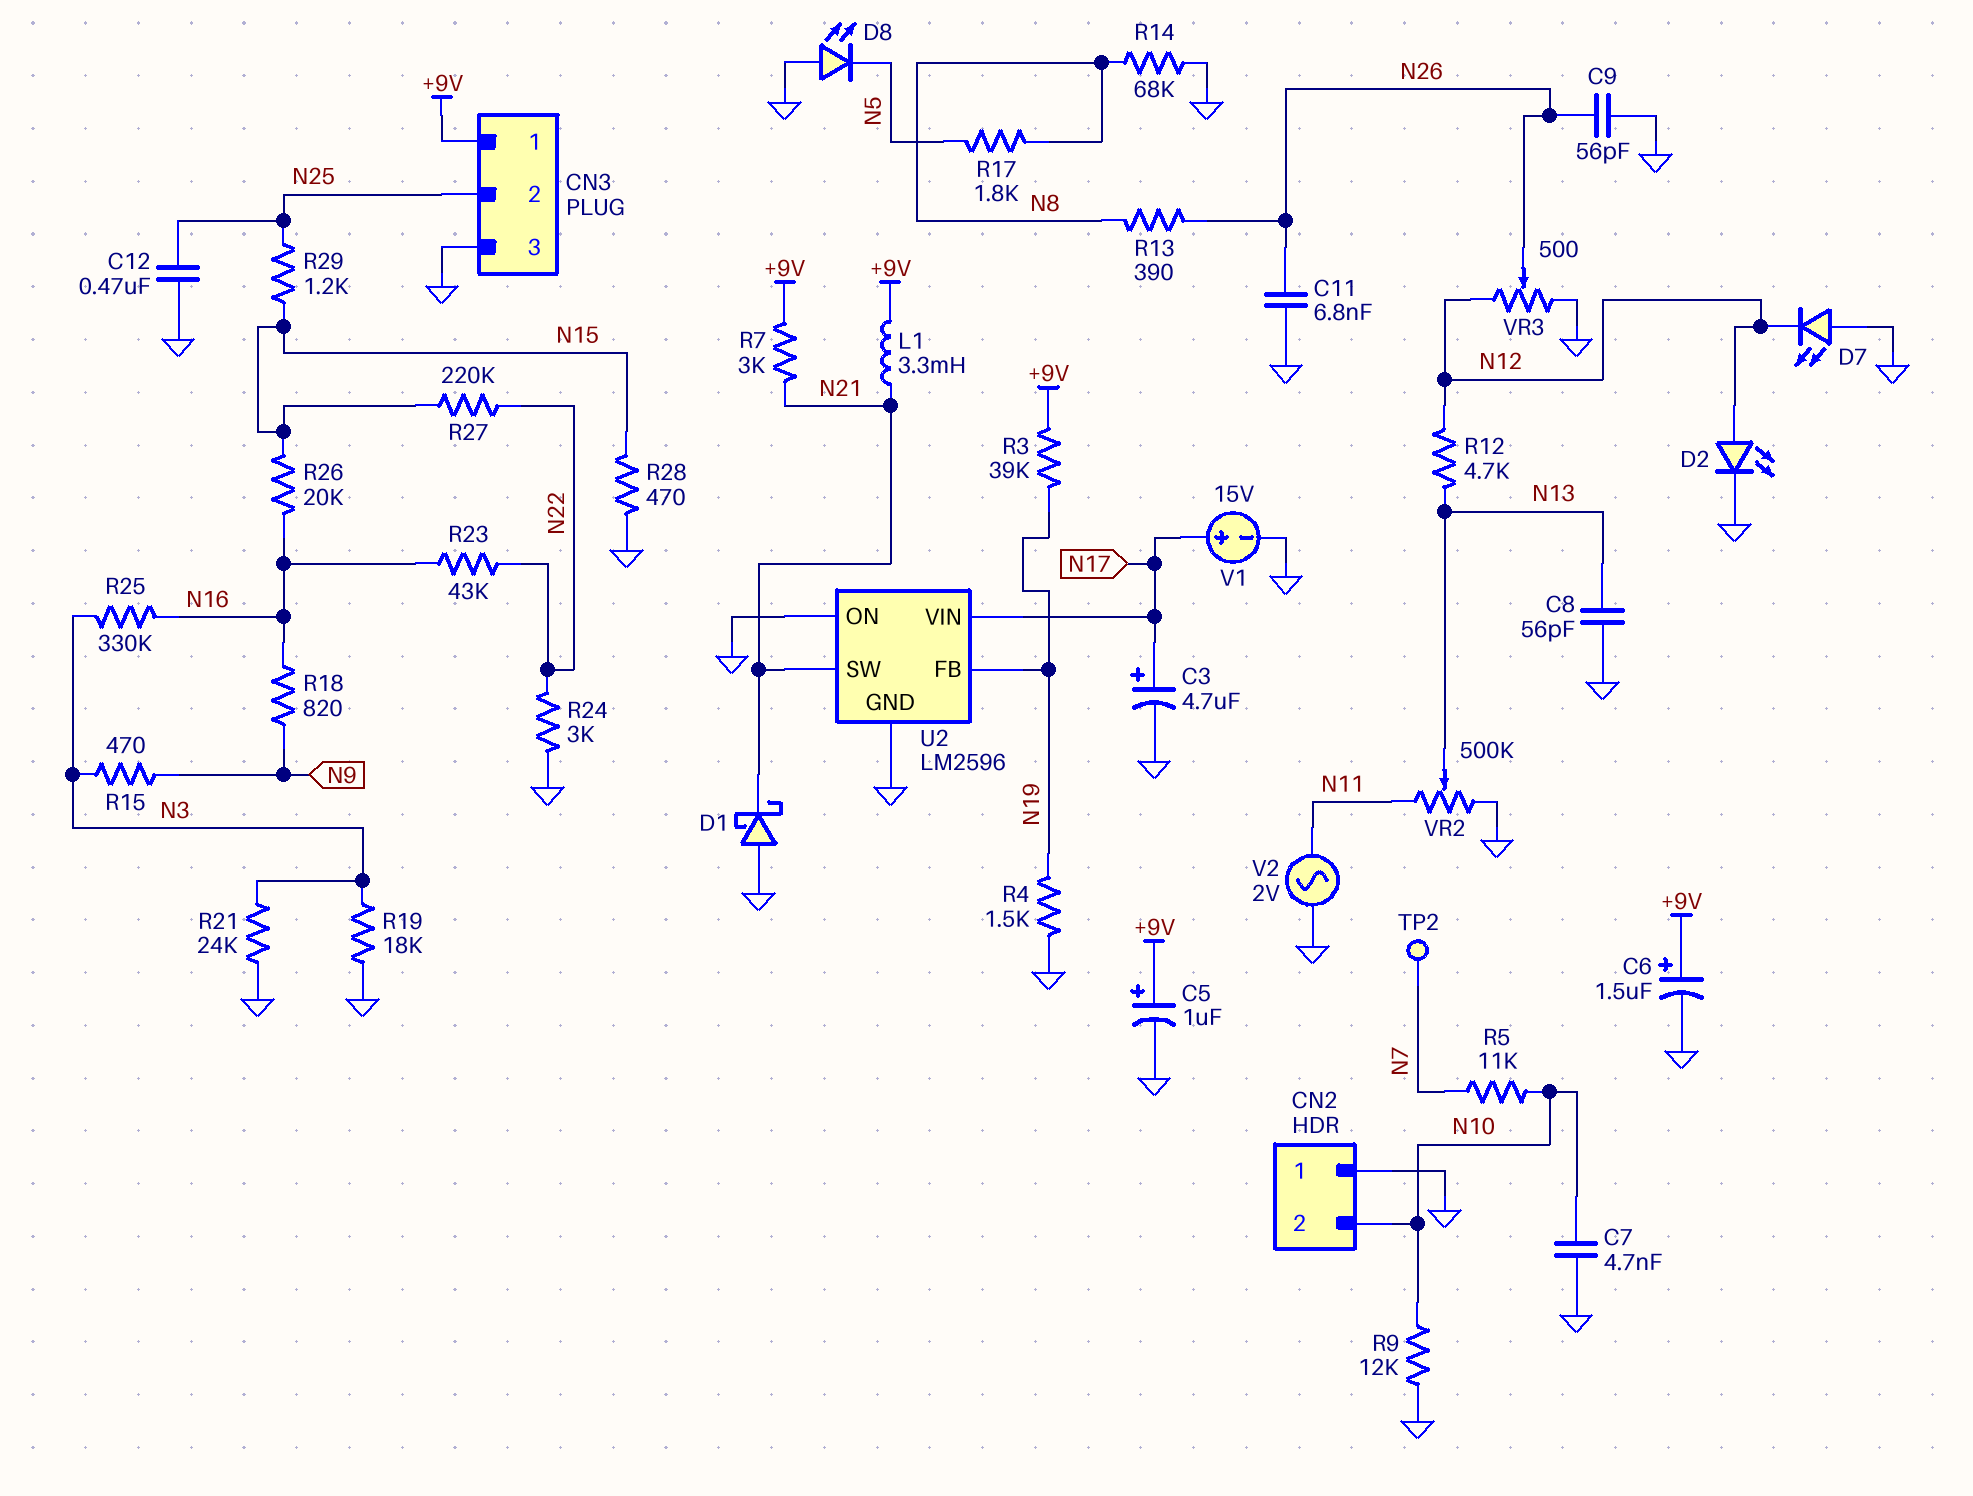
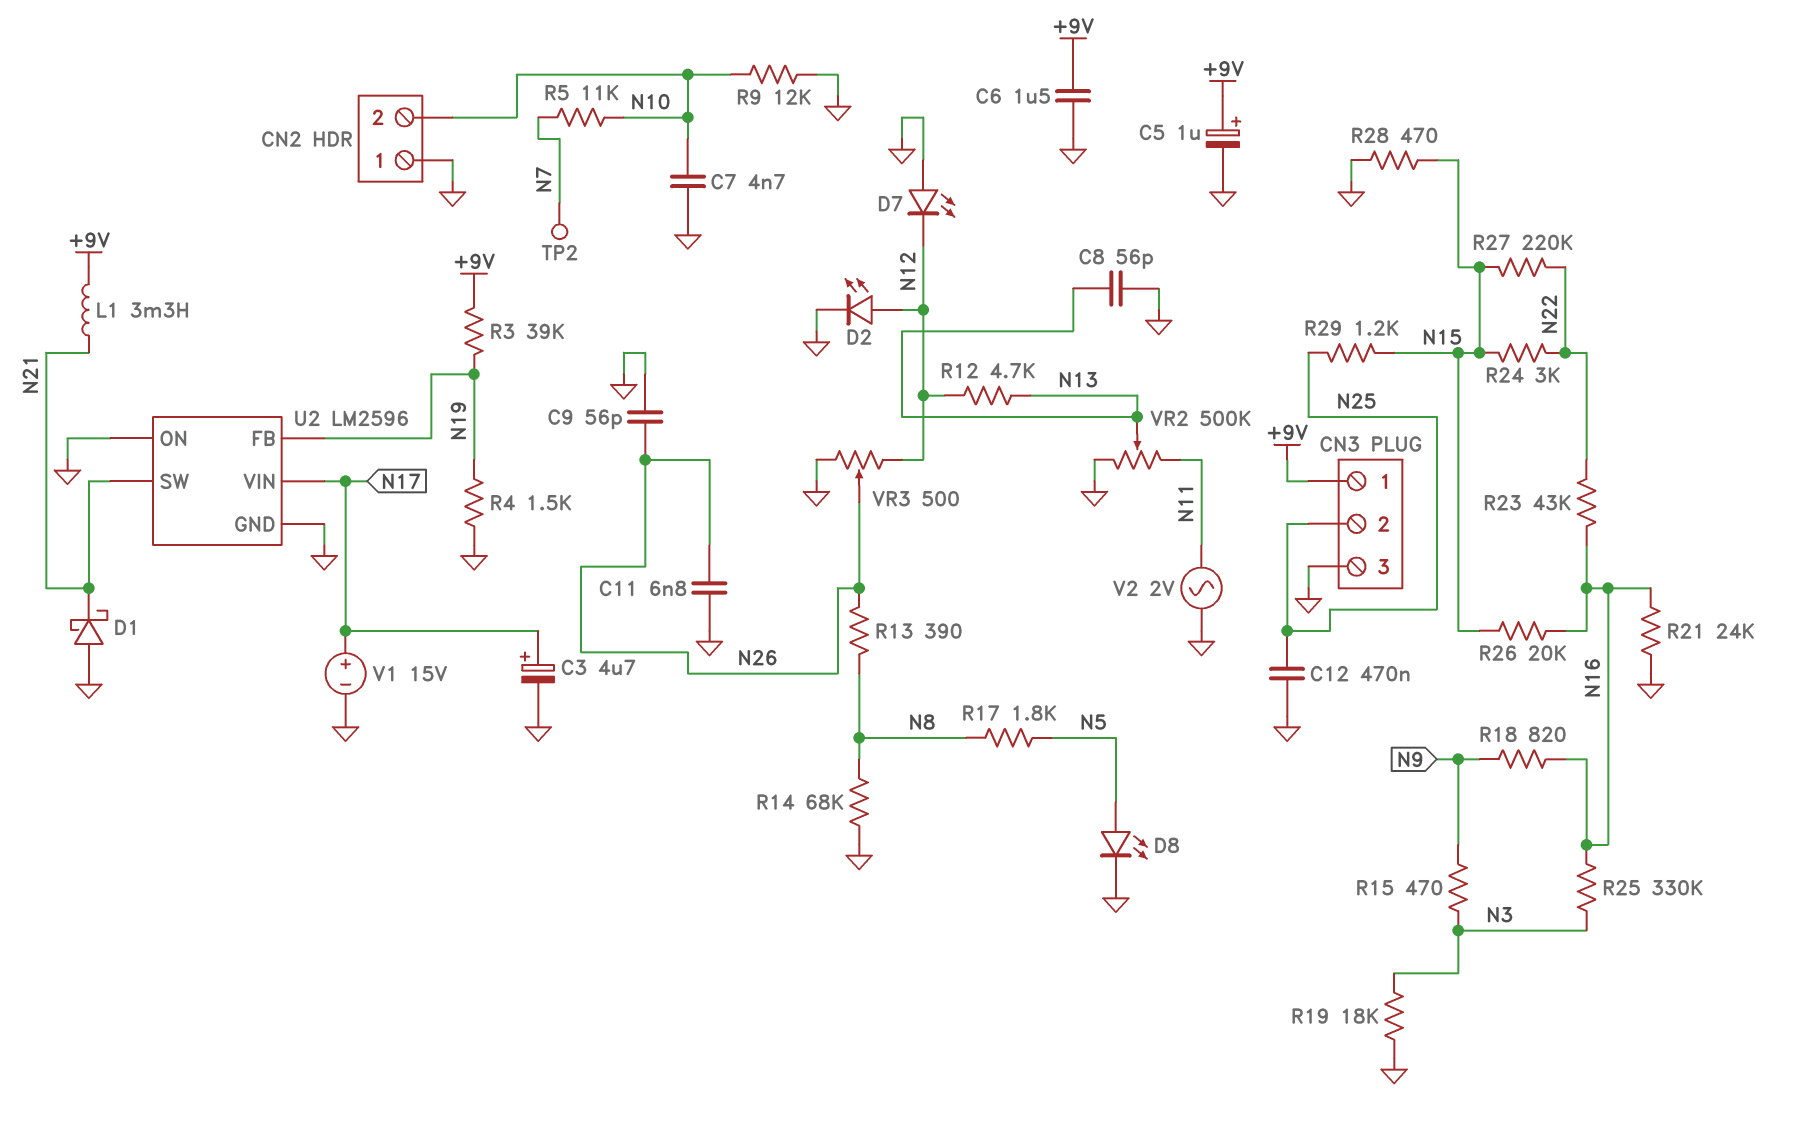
C6: 1.5uF (plus +9V, minus GND) -> 1.5uF (+9V, GND)
D8: LED (A GND, K N5) -> LED (A N5, K GND)
R7: 3k (+9V, N21) -> none
R21: 24k (GND, N3) -> 24k (GND, N16)
R24: 3k (GND, N22) -> 3k (N15, N22)

